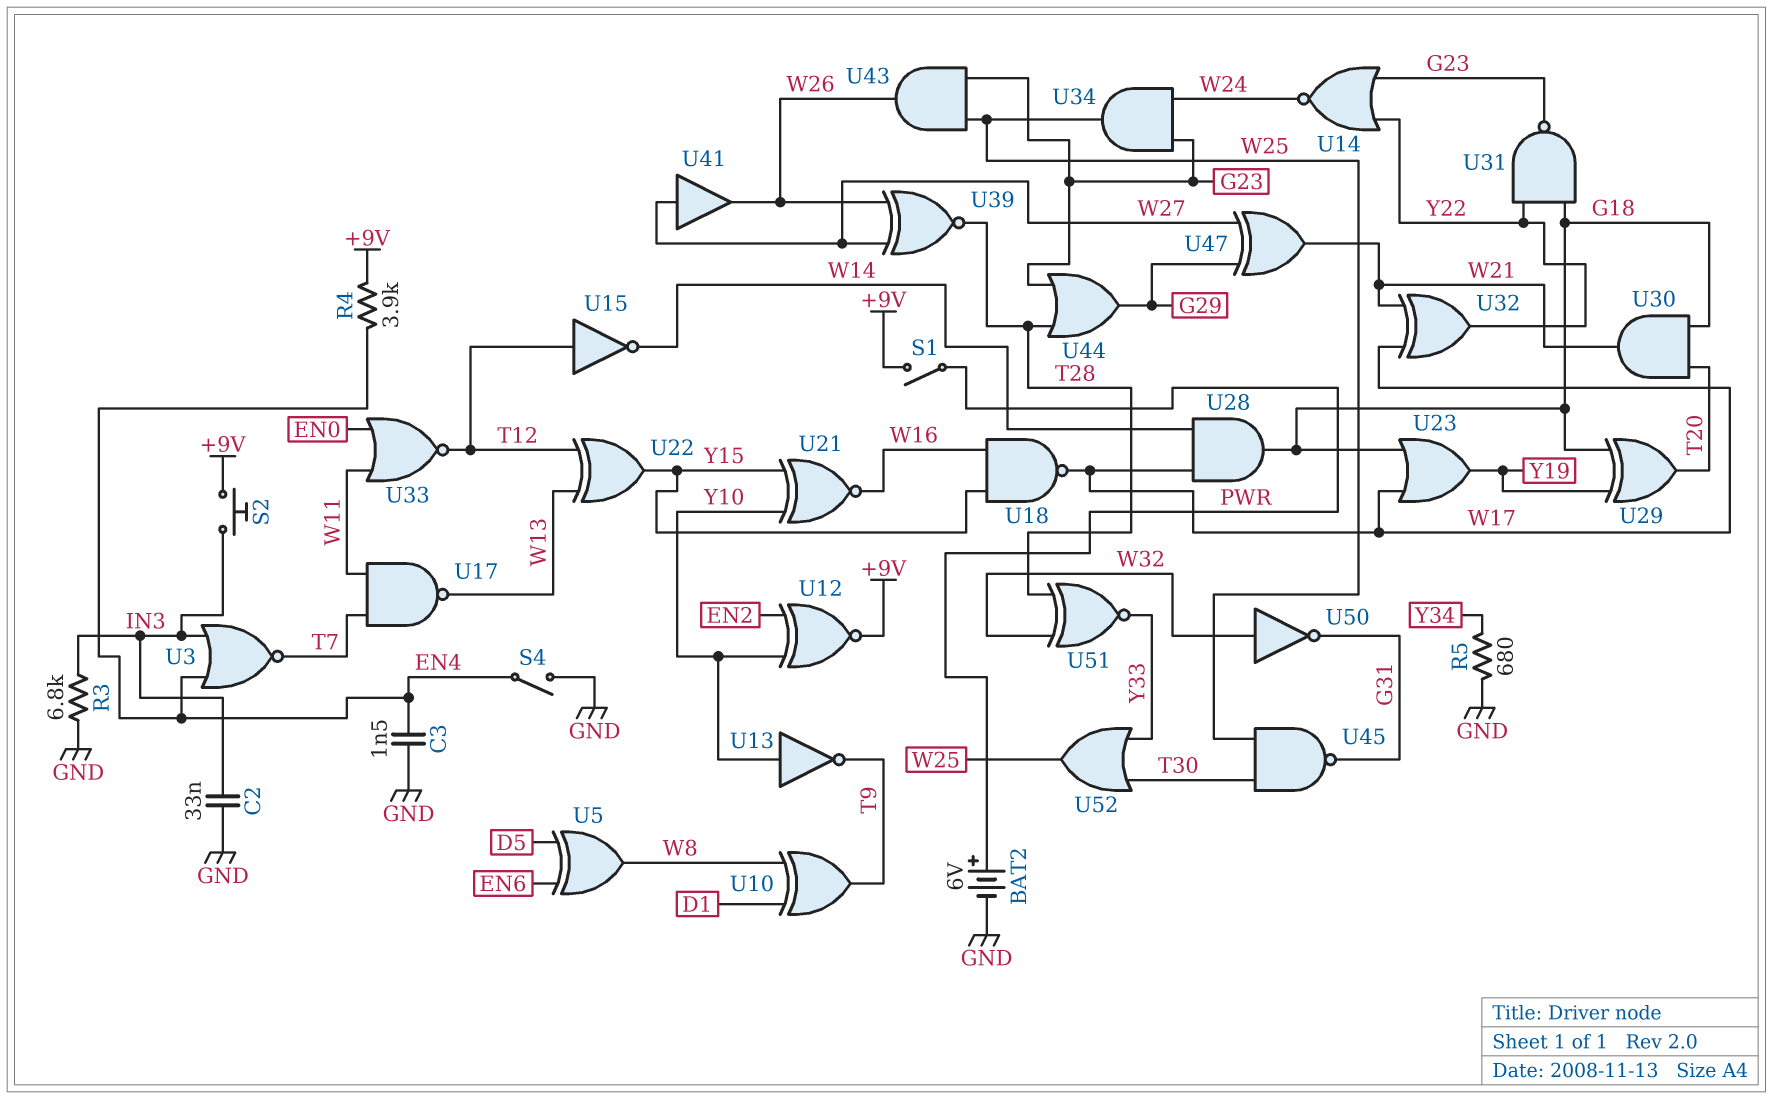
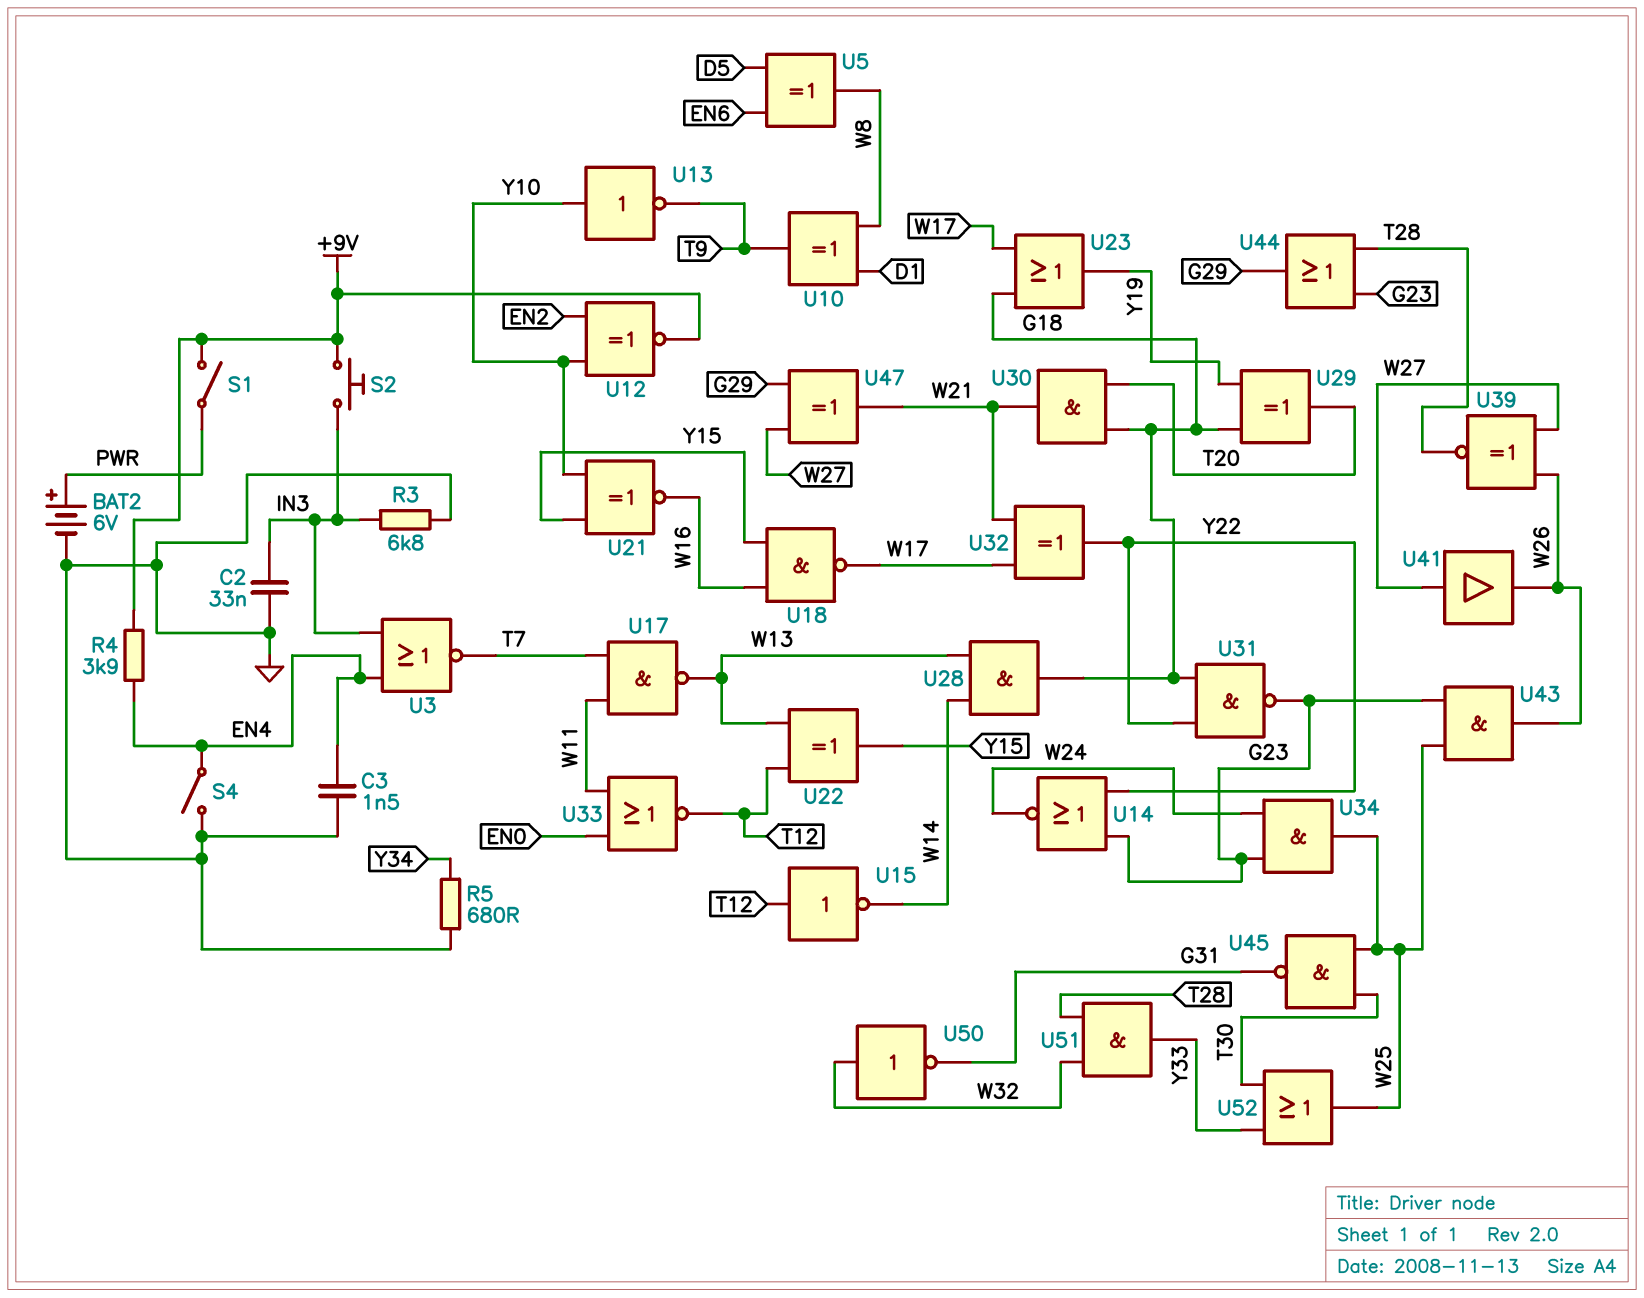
U28: AND (in W14, in W17, out G18) -> AND (in W13, in W14, out G18)
U51: XNOR (in T28, in W32, out Y33) -> AND (in T28, in W32, out Y33)

